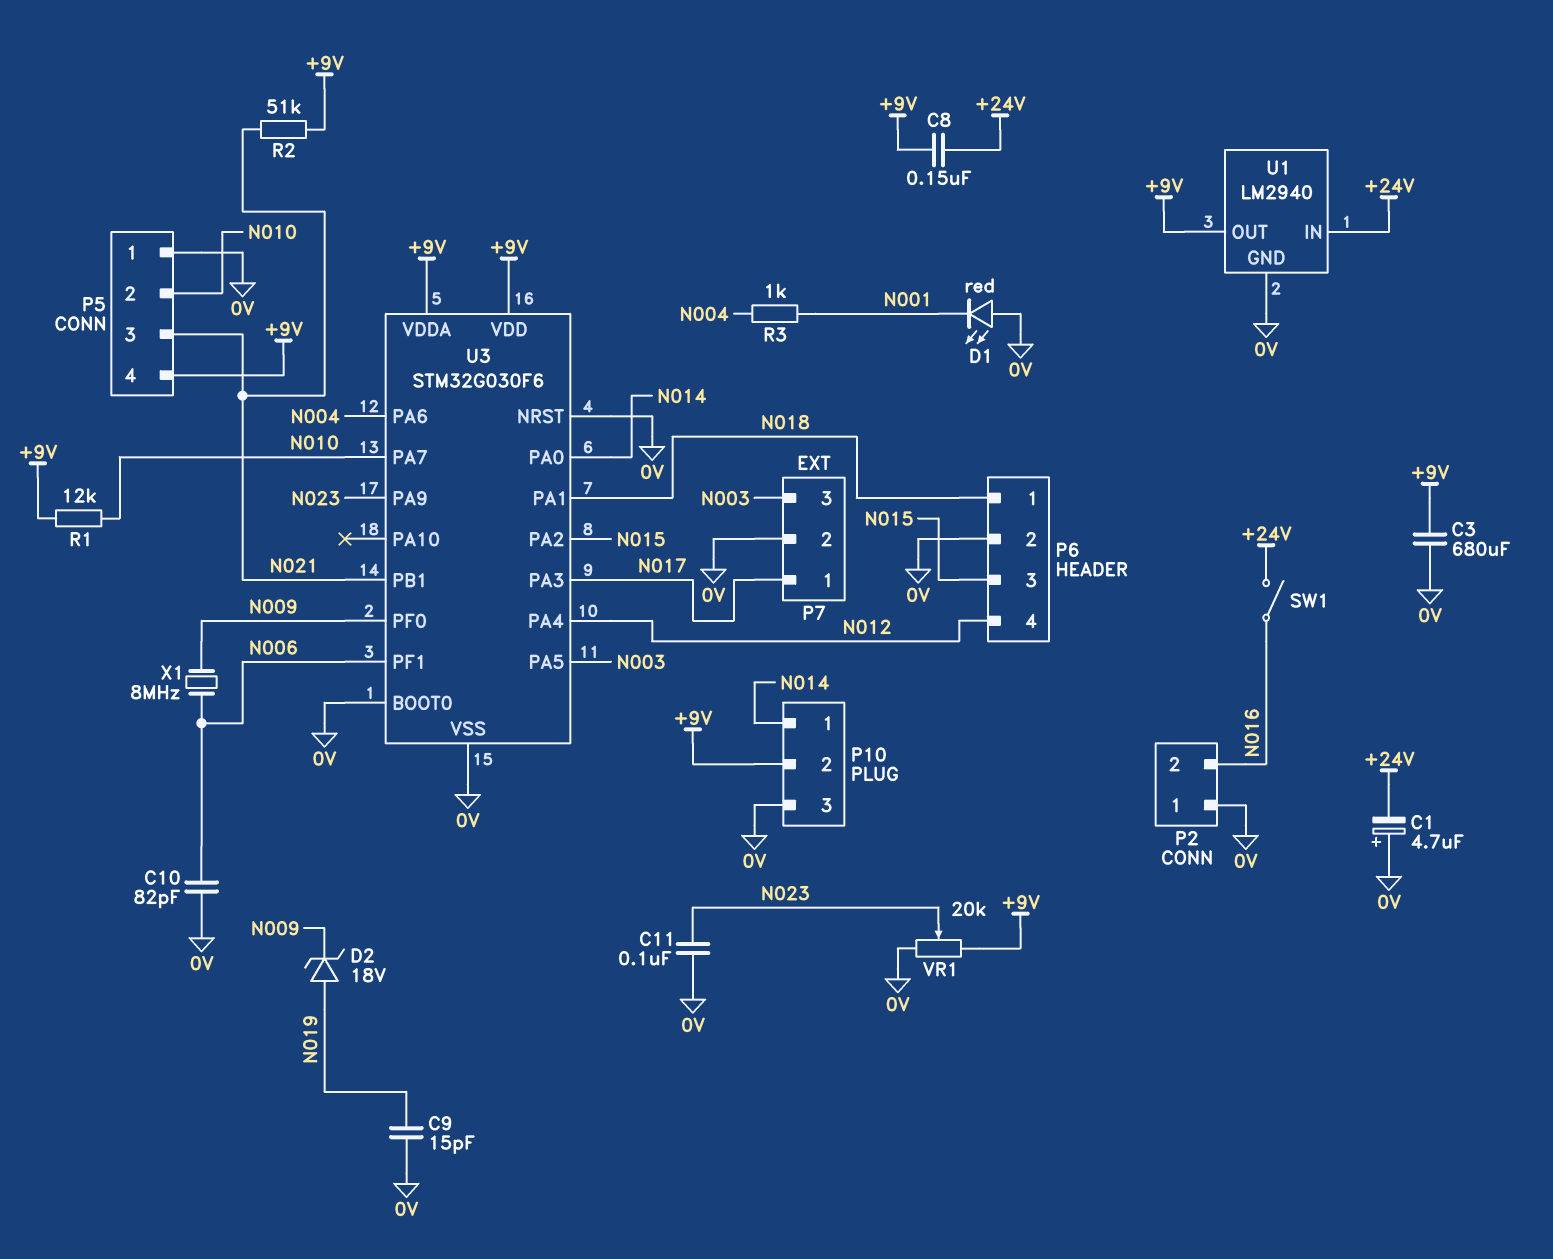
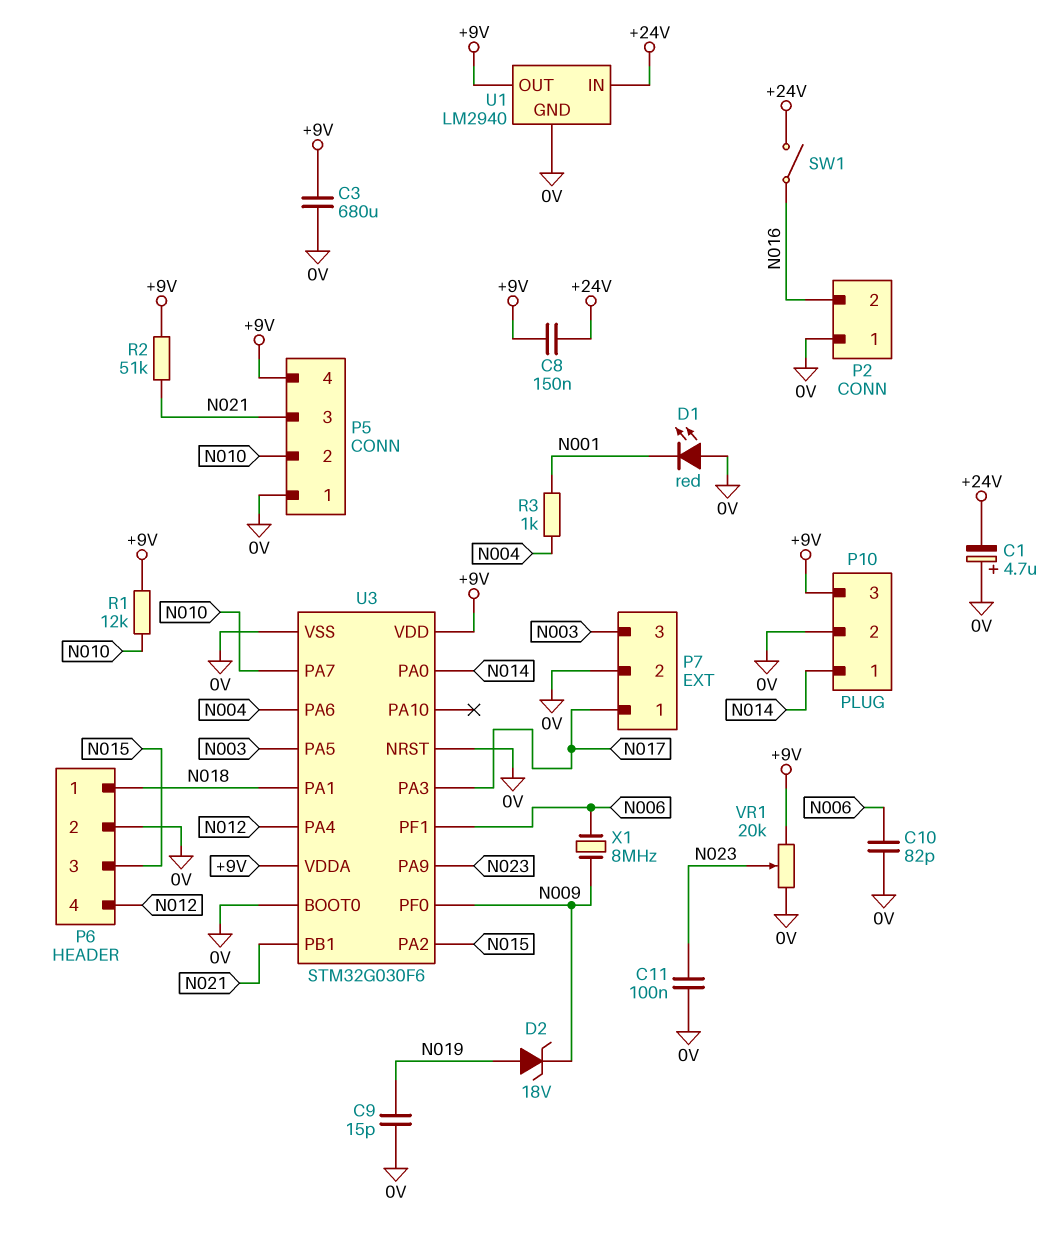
P10 pin 2: +9V -> 0V
P10 pin 3: 0V -> +9V

